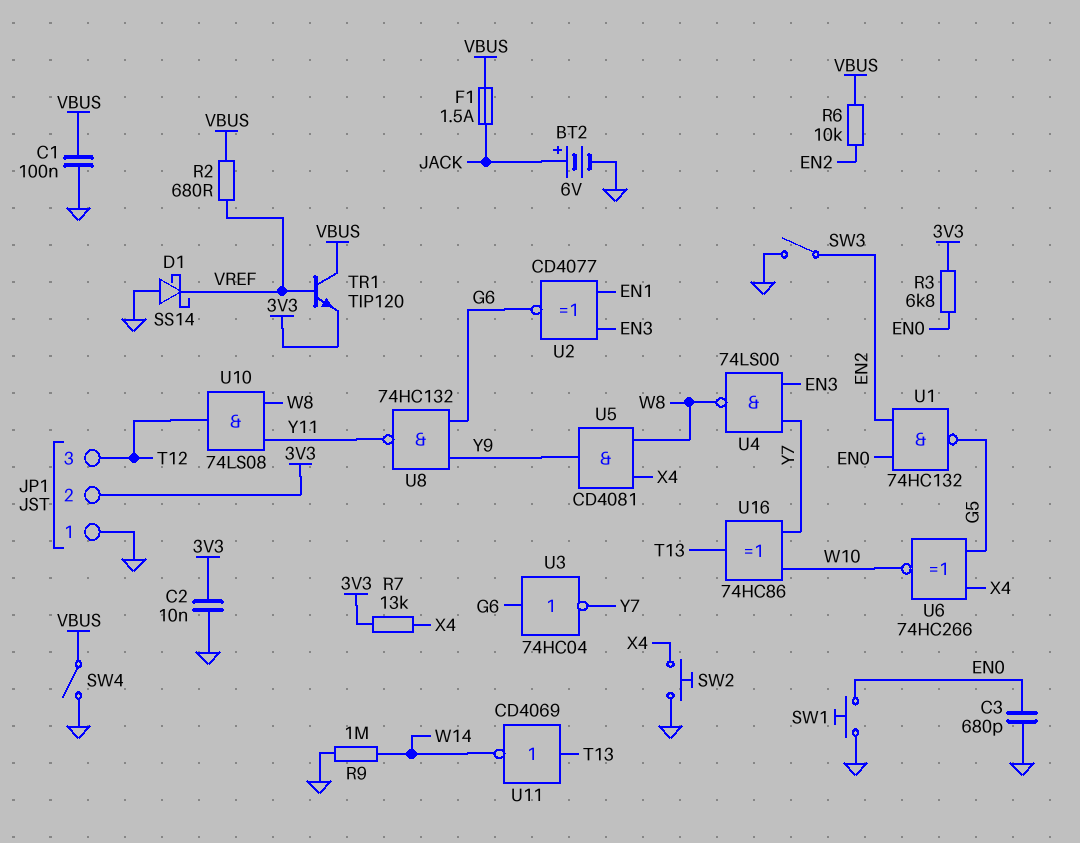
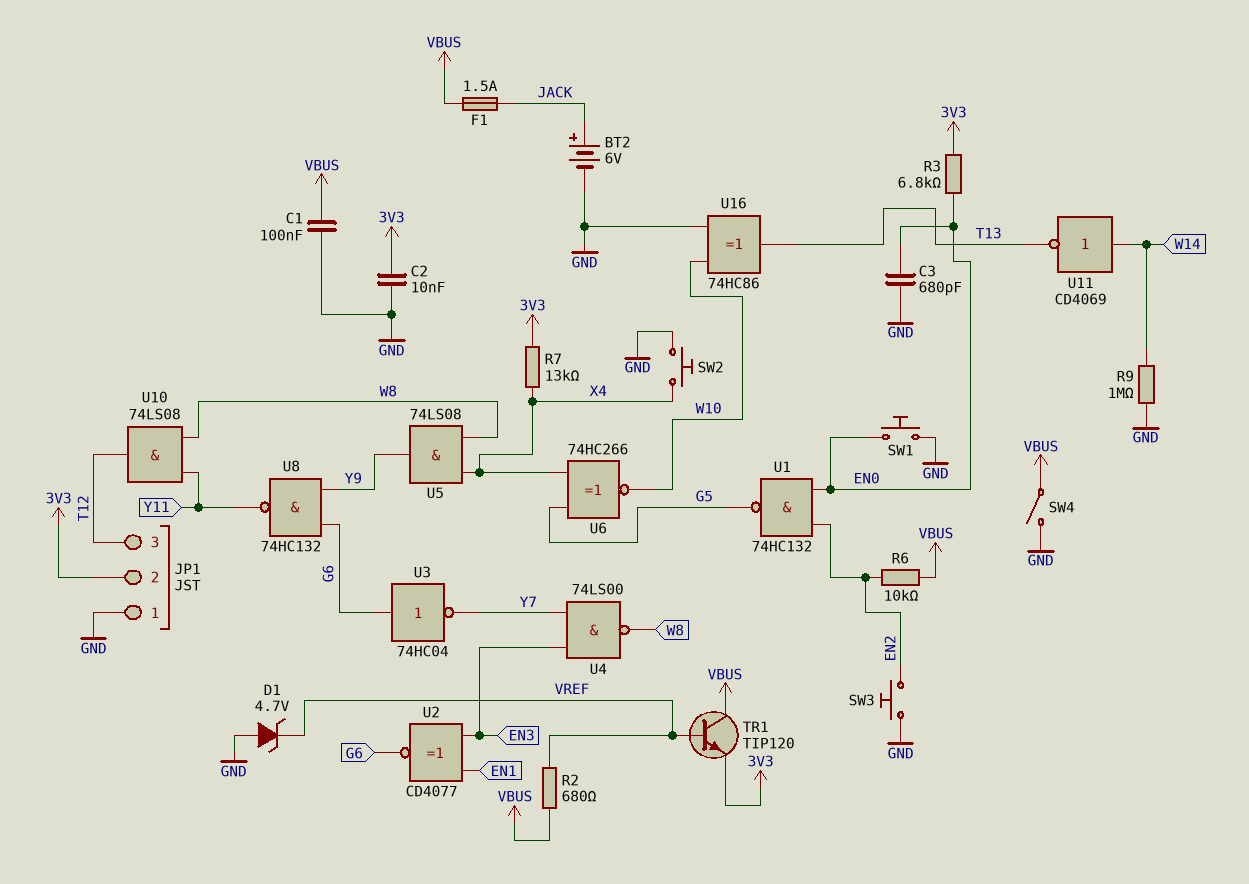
D1: schottky SS14 (A GND, K VREF) -> zener 4.7V (A GND, K VREF)
SW3: switch (EN2, GND) -> button (EN2, GND)
U5: AND CD4081 (in W8, in X4, out Y9) -> AND 74LS08 (in W8, in X4, out Y9)
U11: NOT CD4069 (in T13, out W14) -> NOT CD4069 (in W14, out T13)
U16: XOR 74HC86 (in W10, in Y7, out T13) -> XOR 74HC86 (in GND, in W10, out T13)

